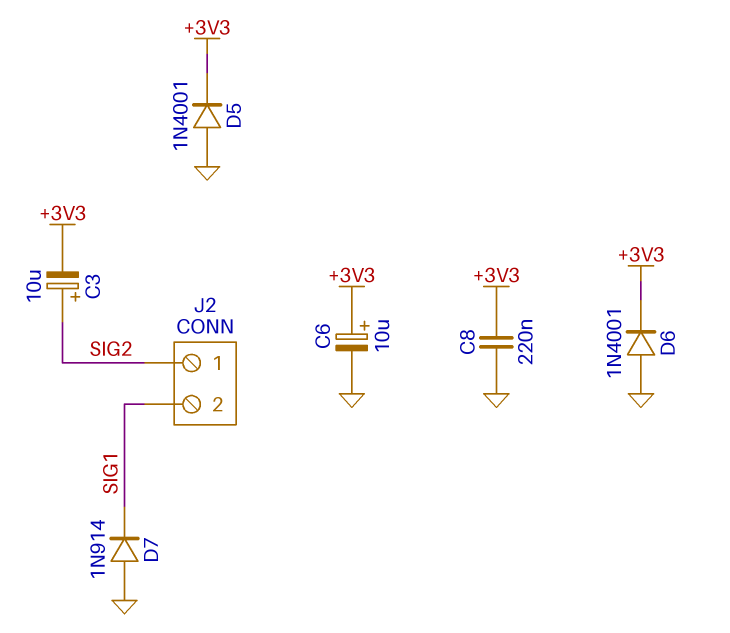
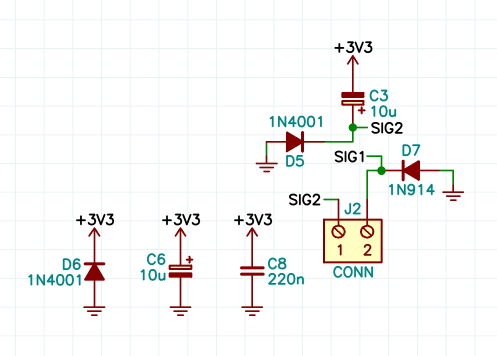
D5: diode 1N4001 (A GND, K +3V3) -> diode 1N4001 (A GND, K SIG2)

